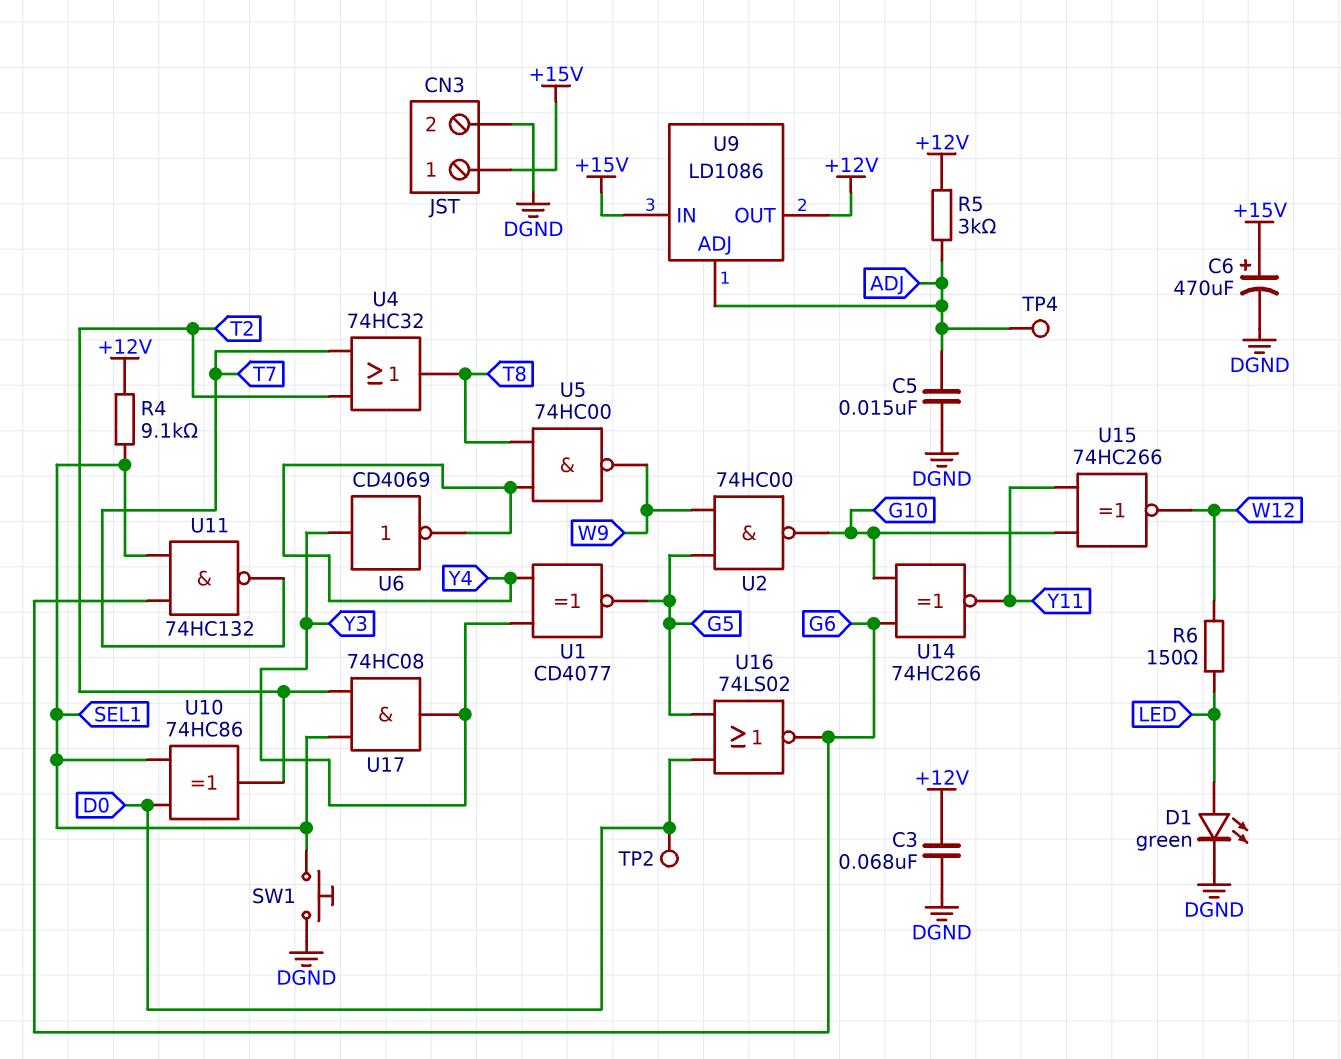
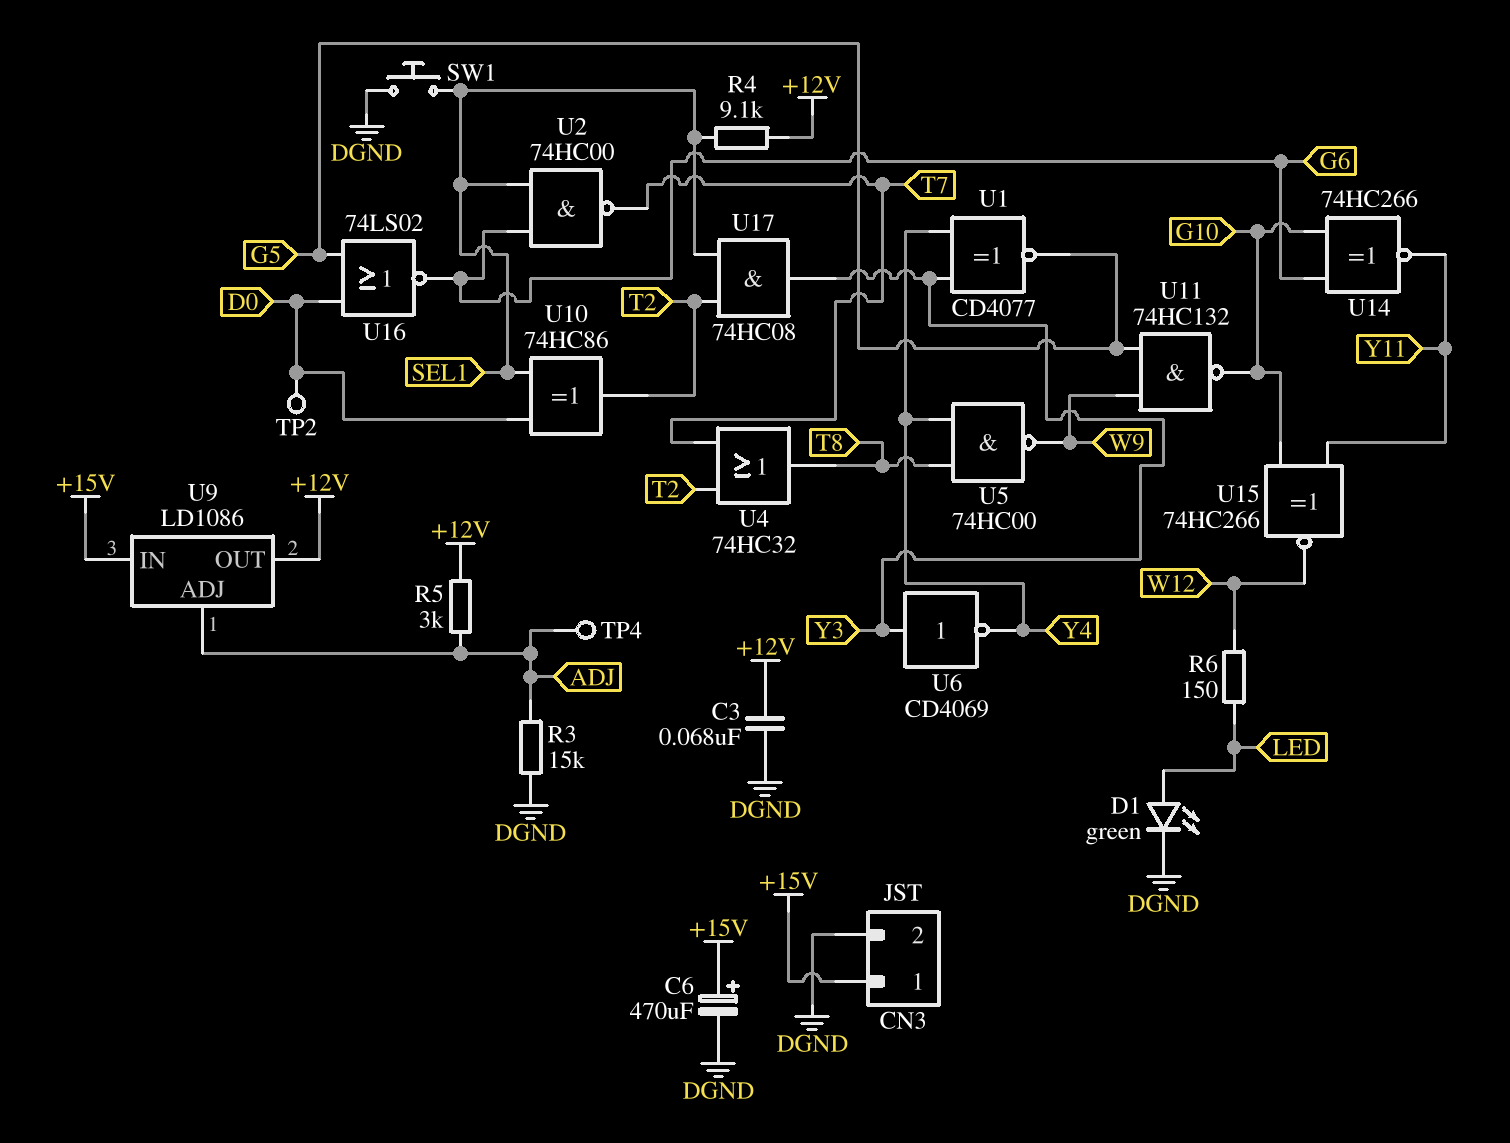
C5: 15nF (ADJ, DGND) -> none
R3: none -> 15k (ADJ, DGND)
U2: NAND 74HC00 (in G5, in W9, out G10) -> NAND 74HC00 (in G6, in SEL1, out T7)
U11: NAND 74HC132 (in G6, in SEL1, out T7) -> NAND 74HC132 (in G5, in W9, out G10)

